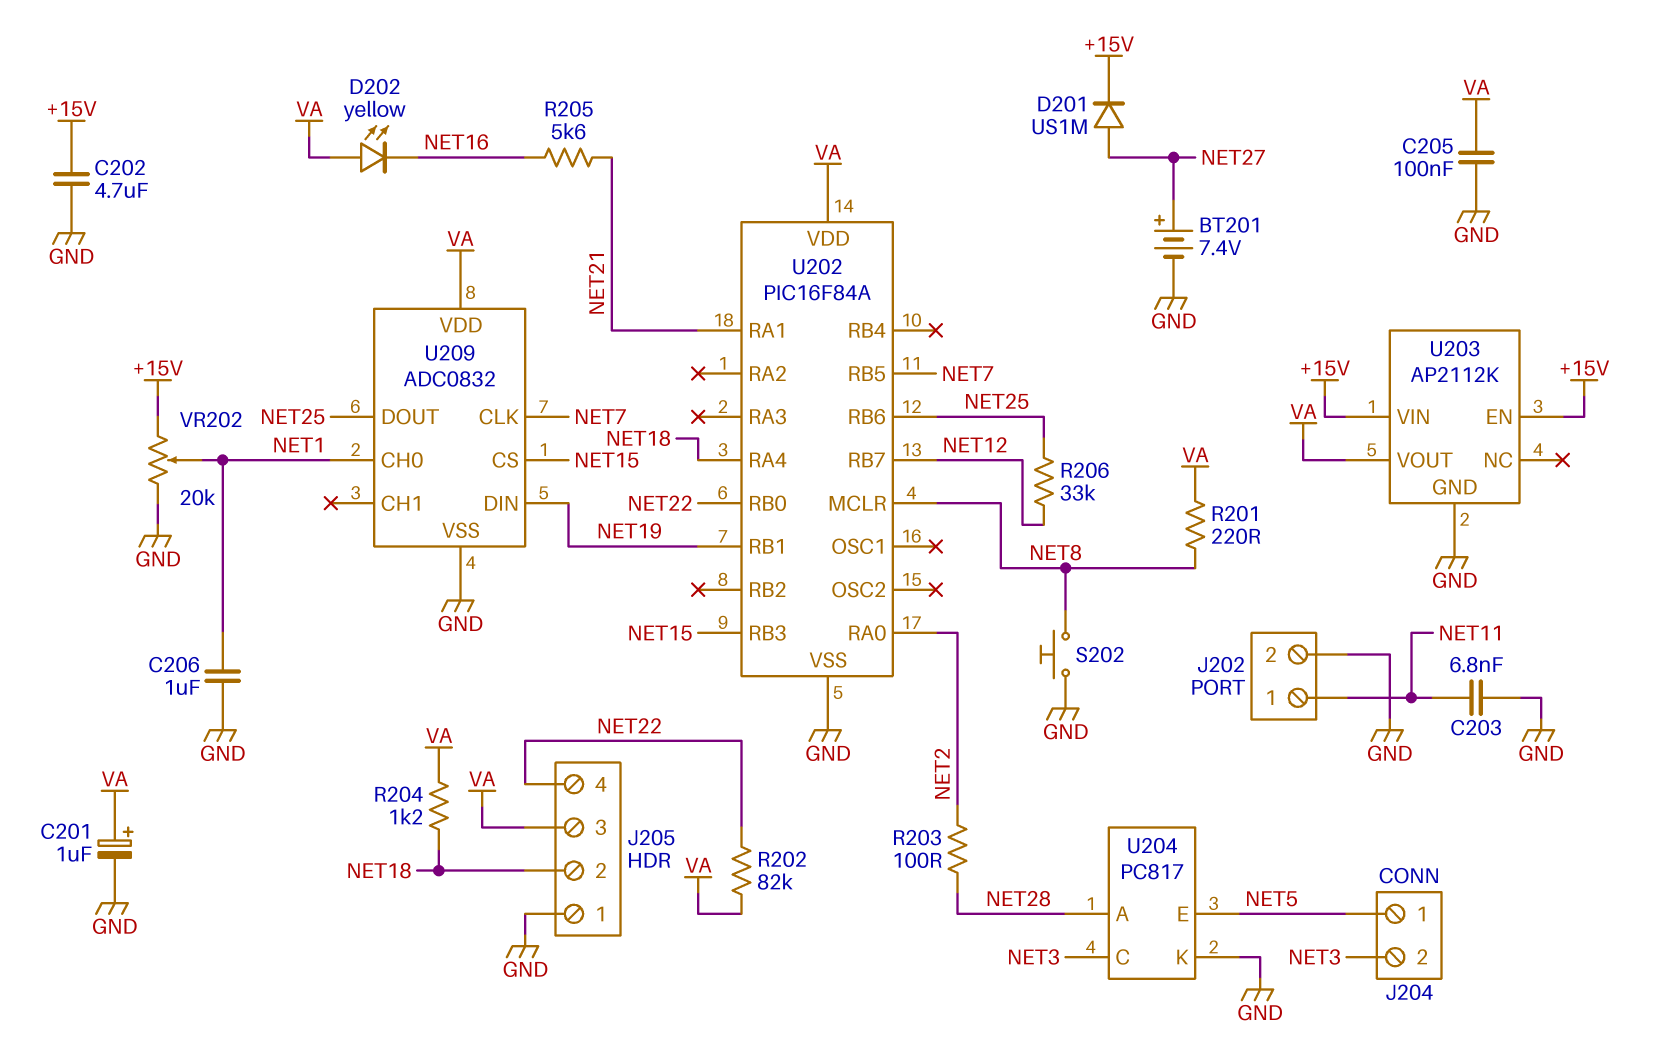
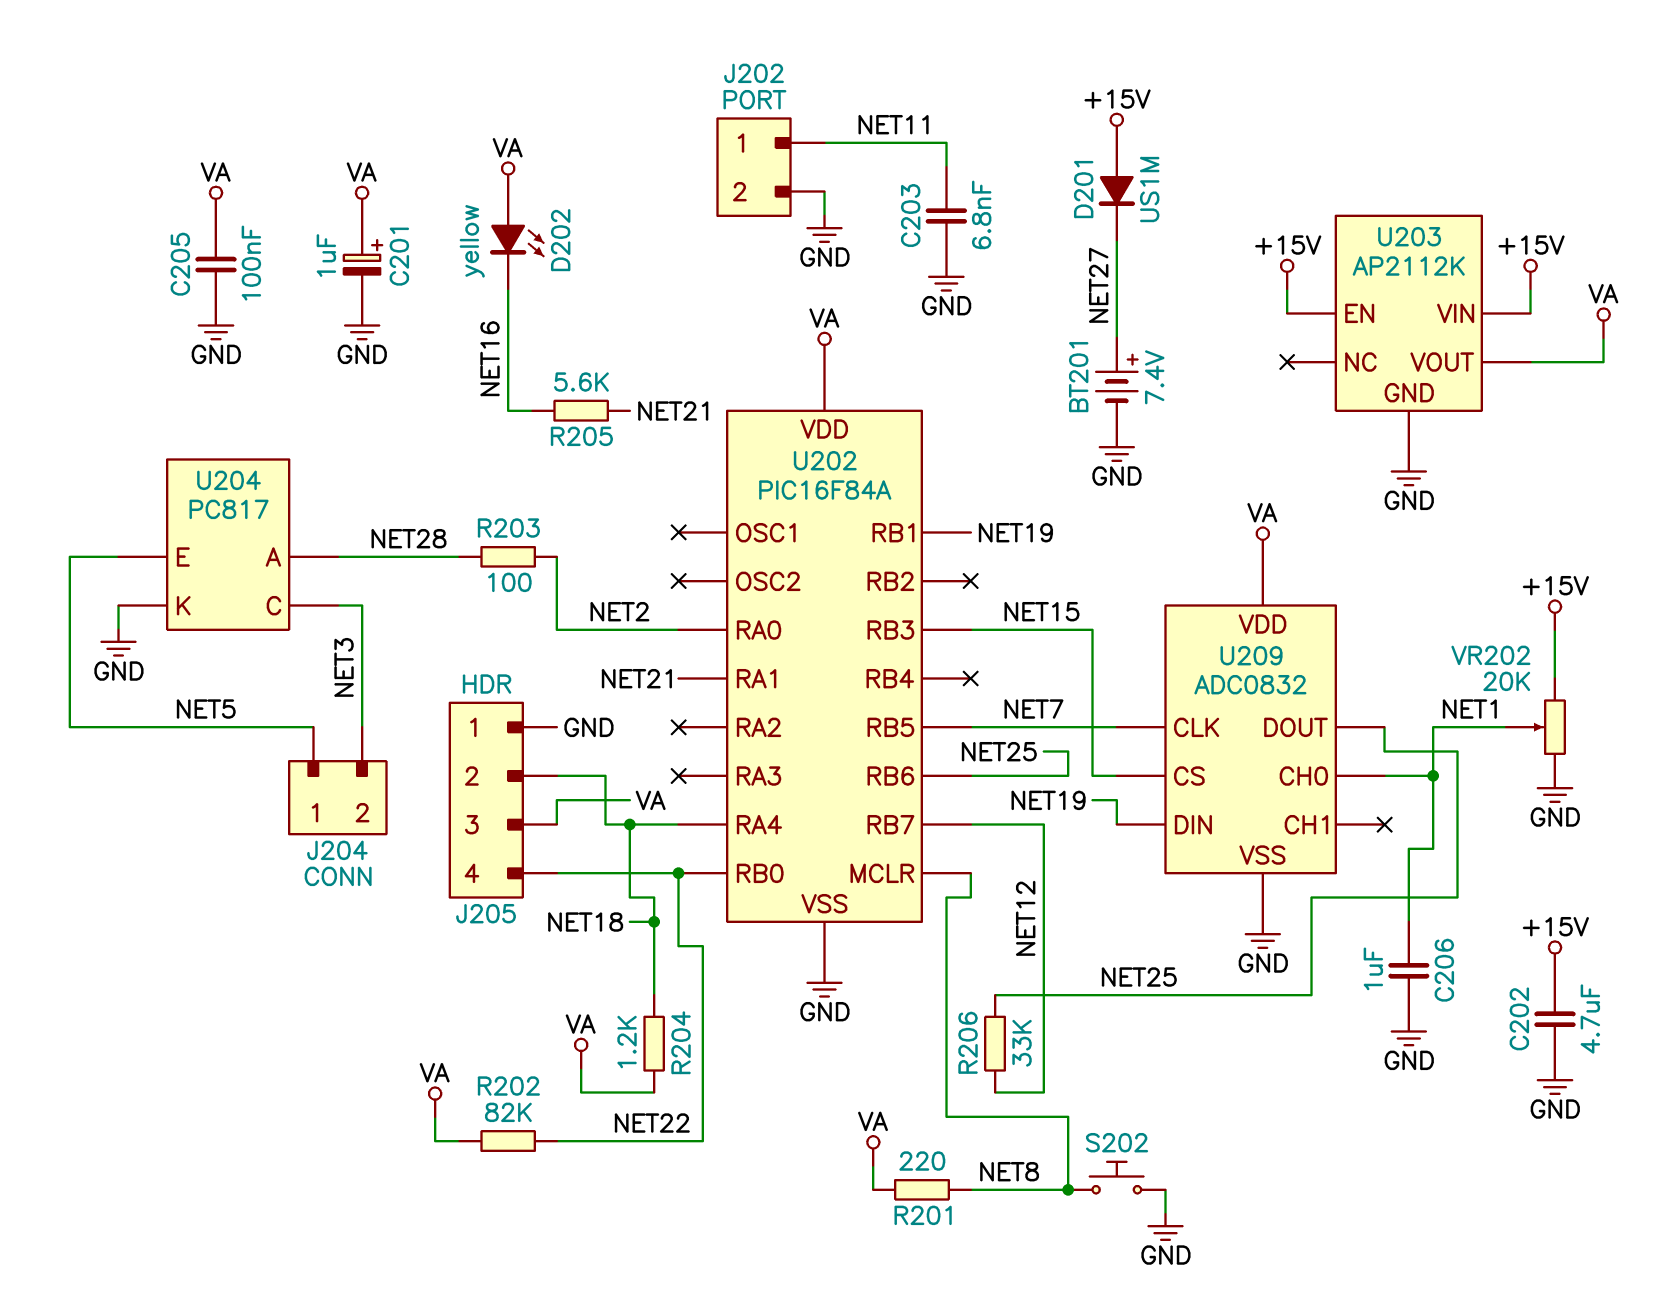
D201: diode US1M (A NET27, K +15V) -> diode US1M (A +15V, K NET27)

